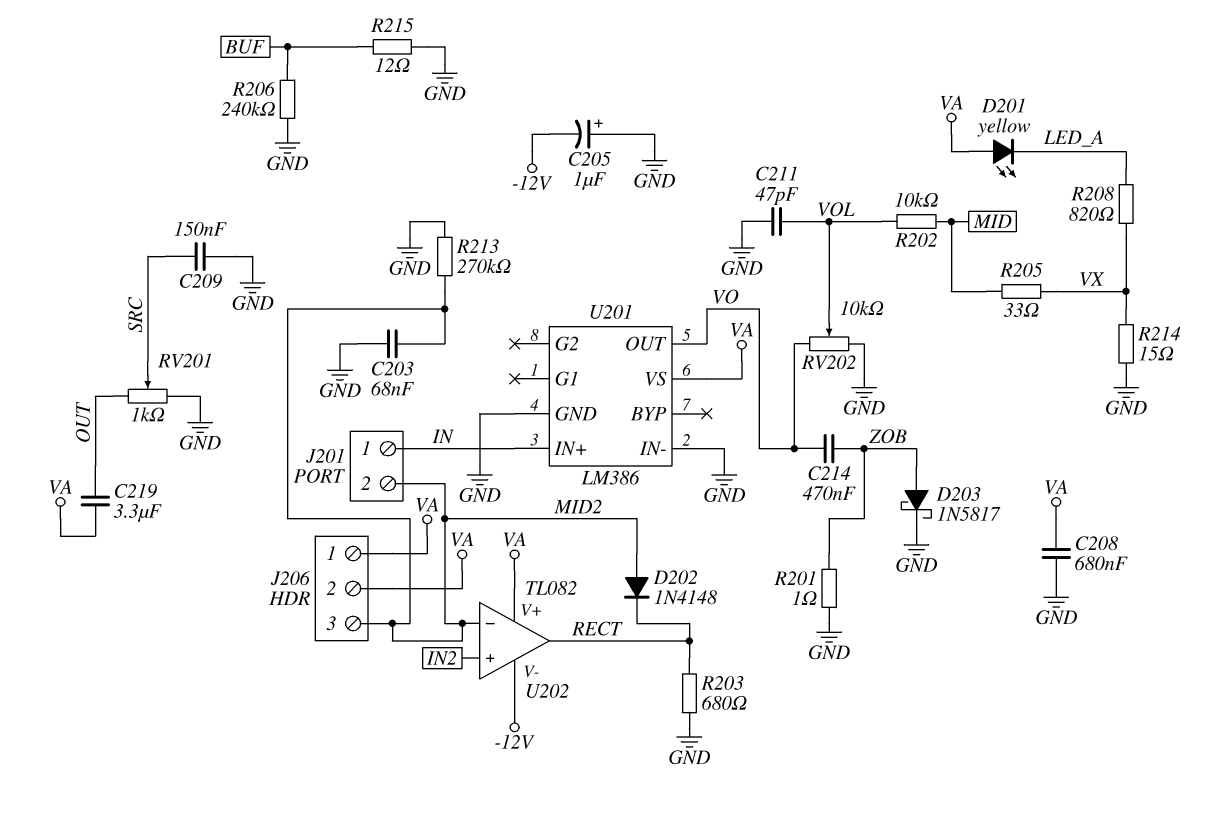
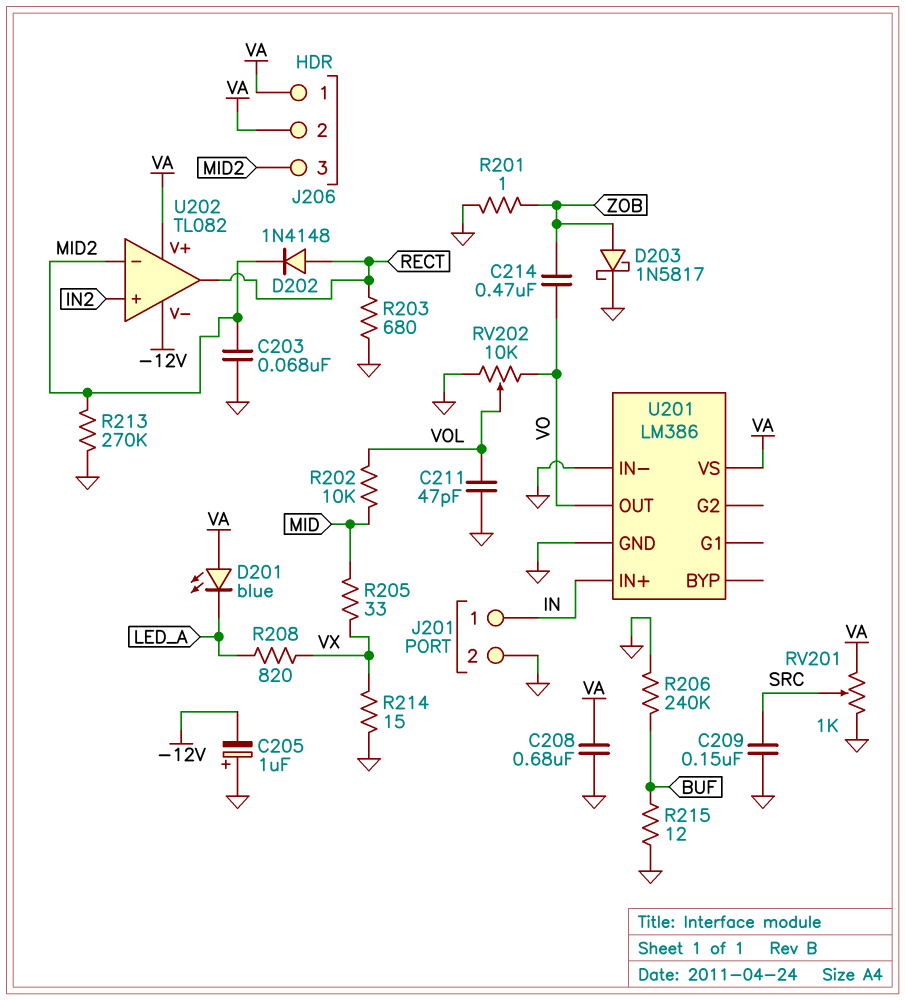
C219: 3.3uF (OUT, VA) -> none
D201: LED yellow (A VA, K LED_A) -> LED blue (A VA, K LED_A)
D202: diode 1N4148 (A MID2, K RECT) -> diode 1N4148 (A RECT, K MID2)
J201 pin 2: MID2 -> GND
RV201: 1k (GND, OUT, wiper SRC) -> 1k (GND, VA, wiper SRC)

